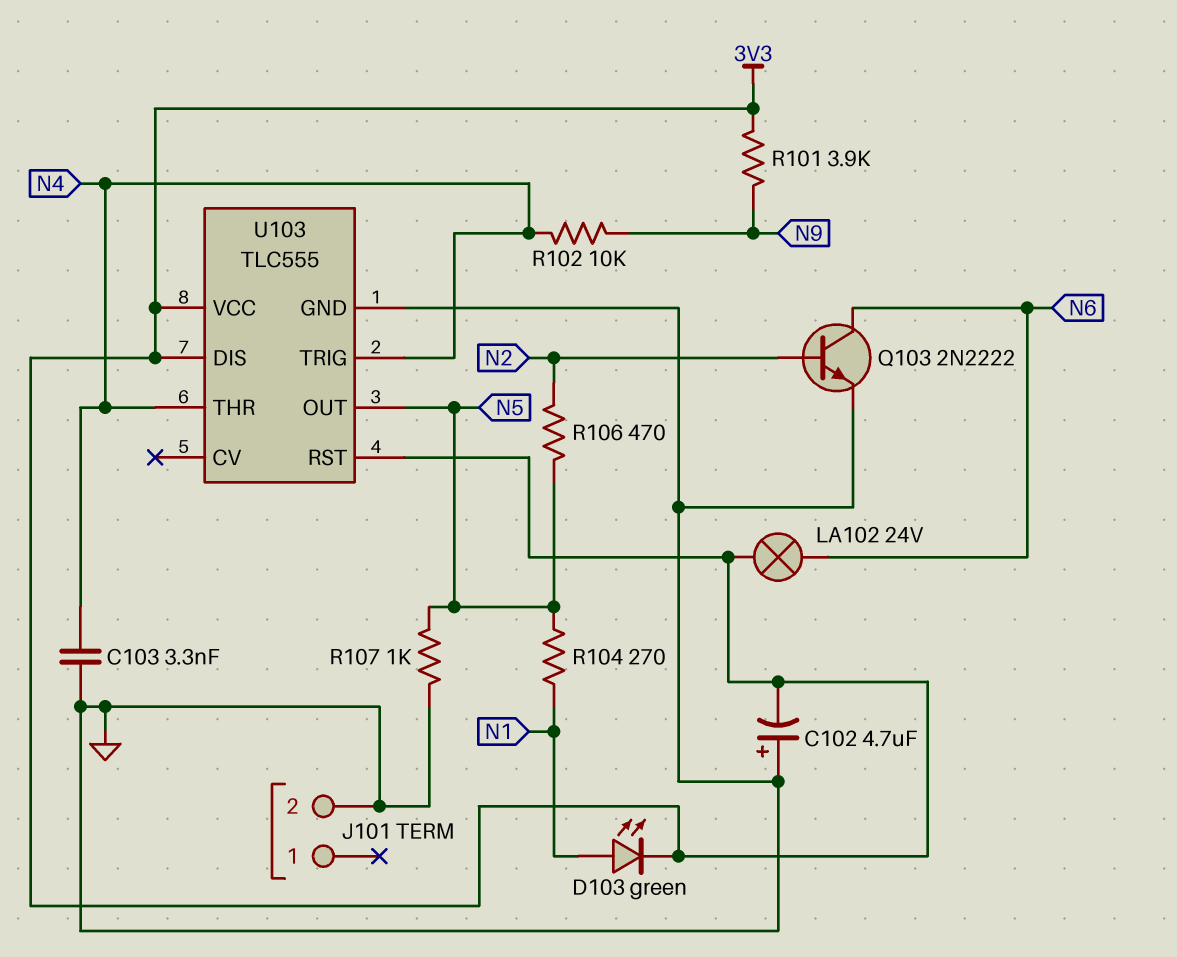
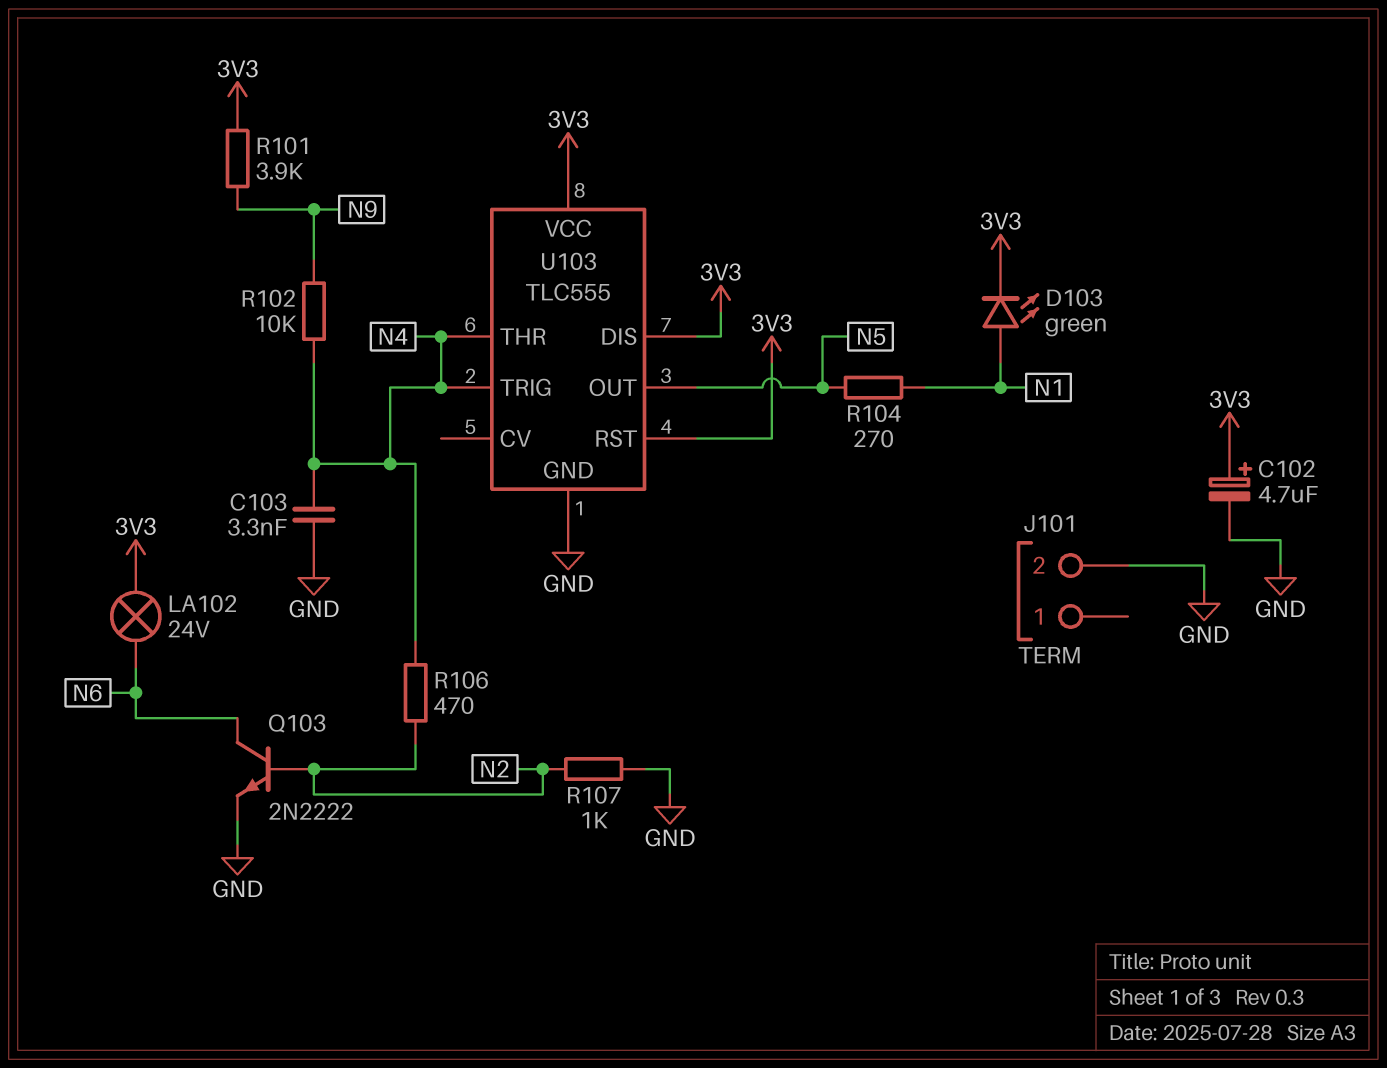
C102: 4.7uF (plus GND, minus 3V3) -> 4.7uF (plus 3V3, minus GND)
R106: 470 (N2, N5) -> 470 (N2, N4)
R107: 1k (GND, N5) -> 1k (GND, N2)

